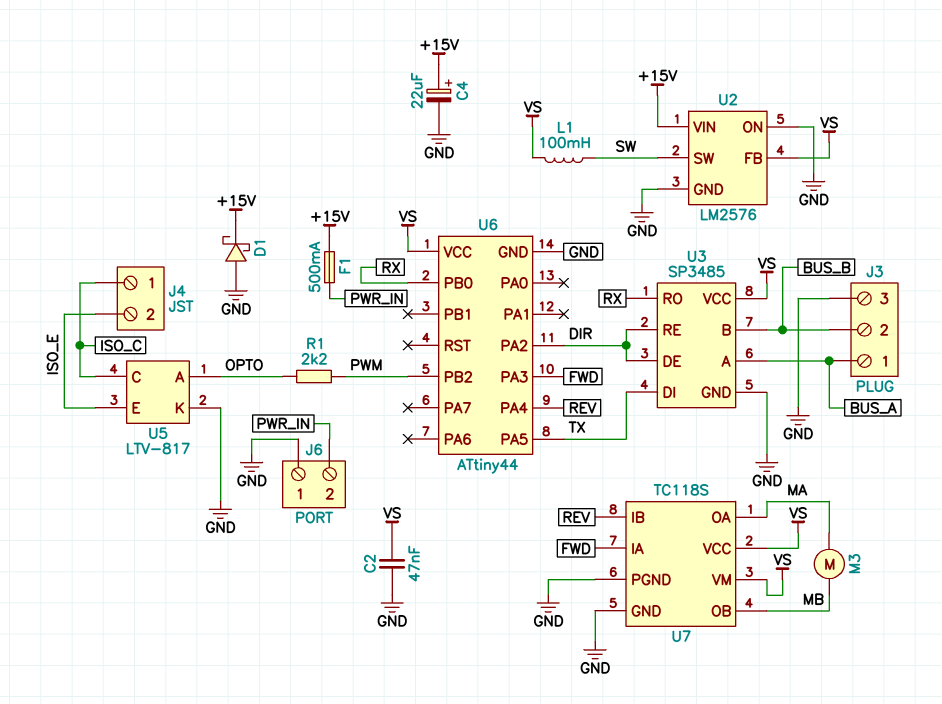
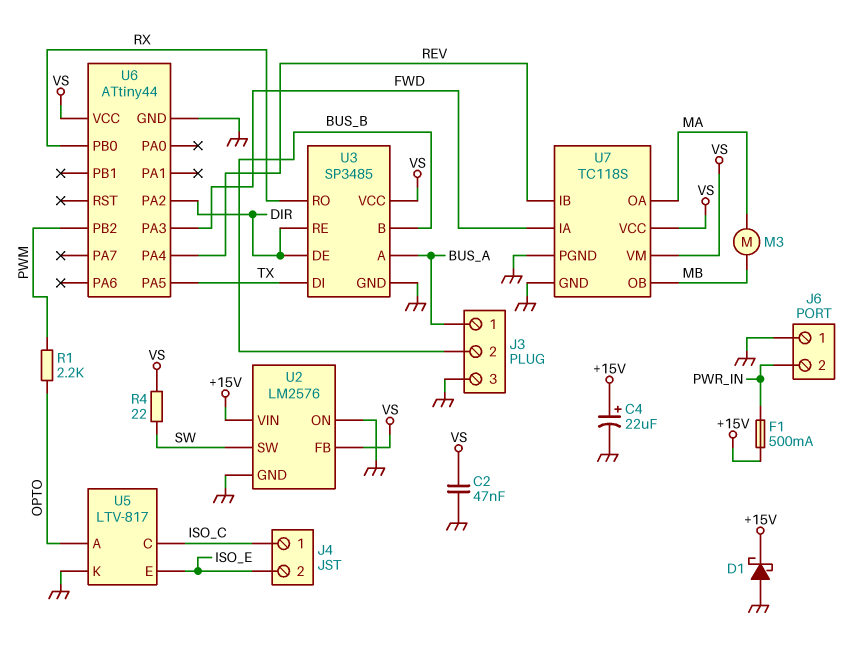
L1: 100mH (SW, VS) -> none
R4: none -> 22 (SW, VS)

